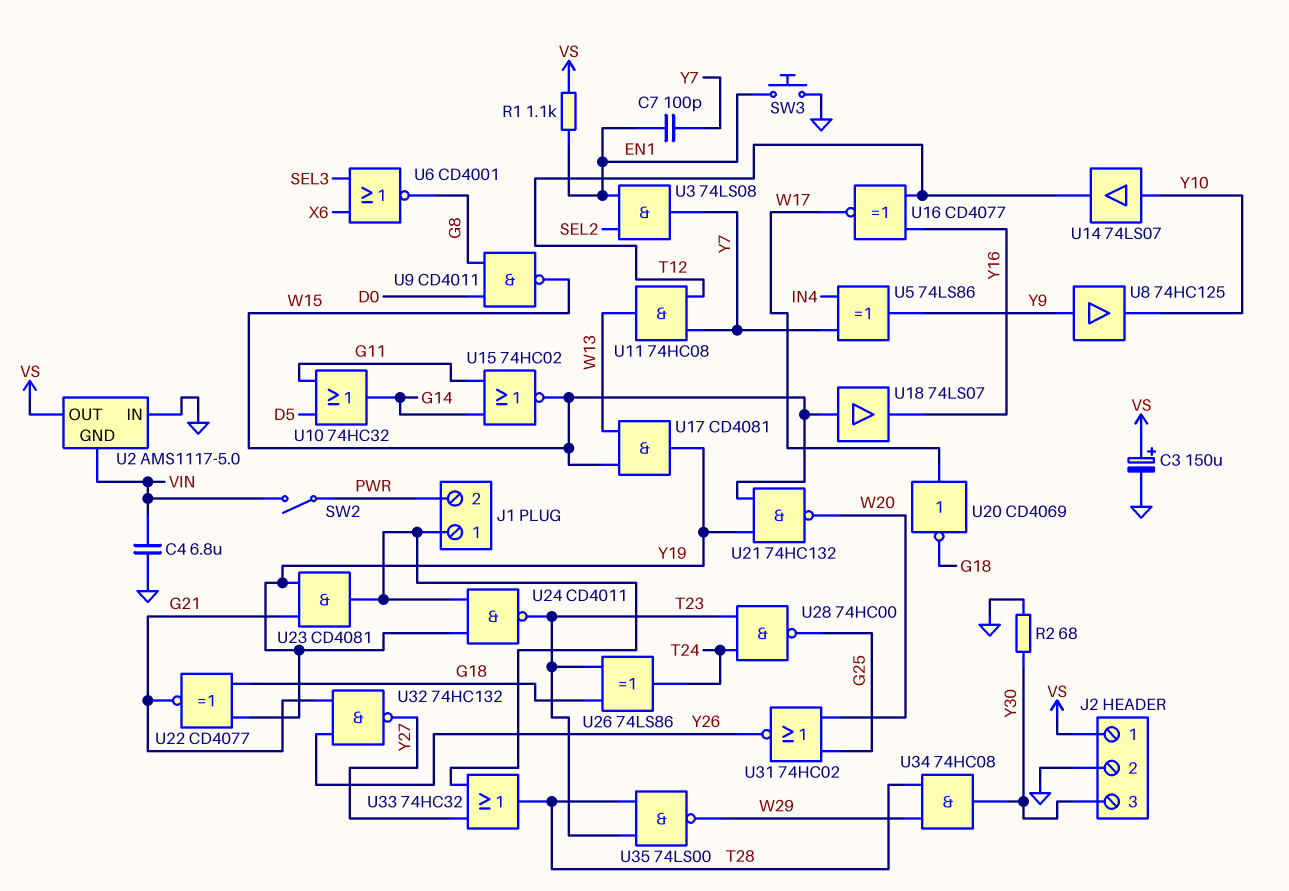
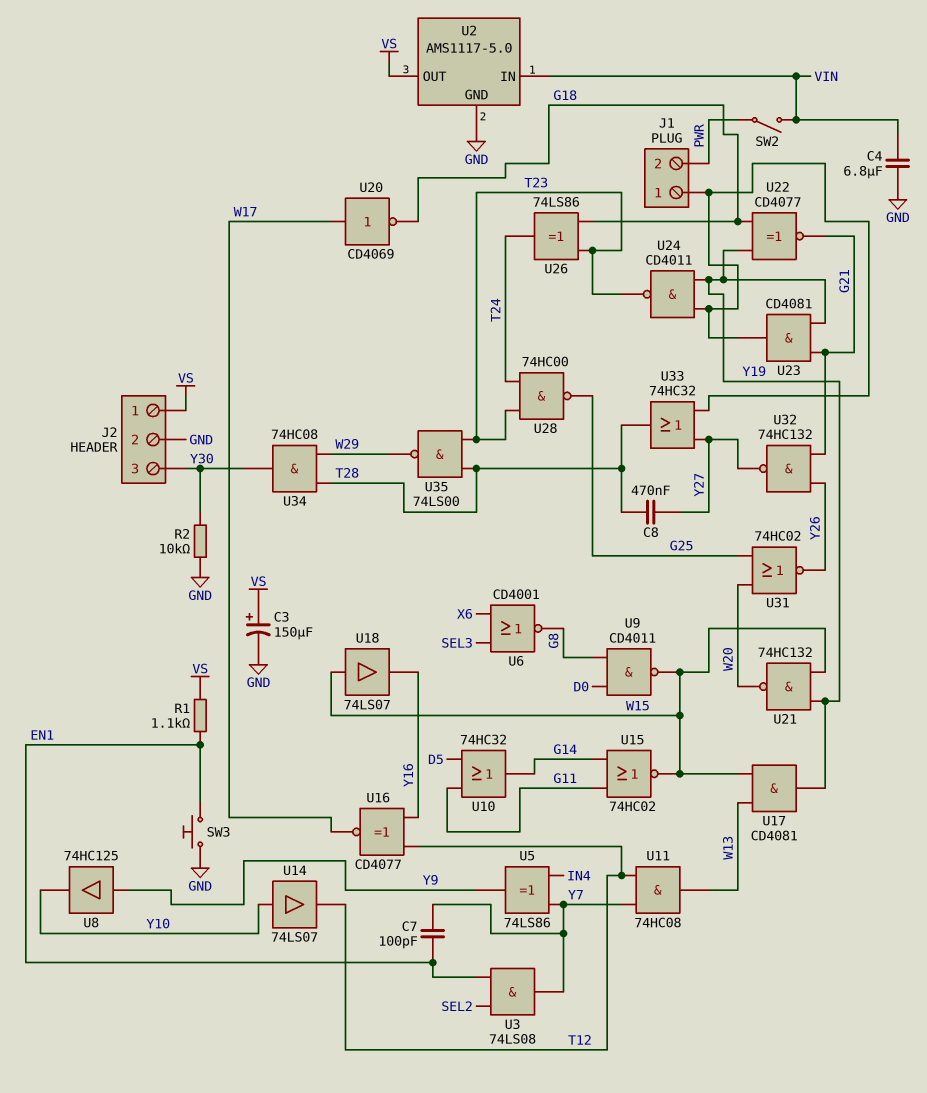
C8: none -> 470nF (T28, Y27)
R2: 68 (GND, Y30) -> 10k (GND, Y30)
U2 pin GND: VIN -> GND
U2 pin IN: GND -> VIN

